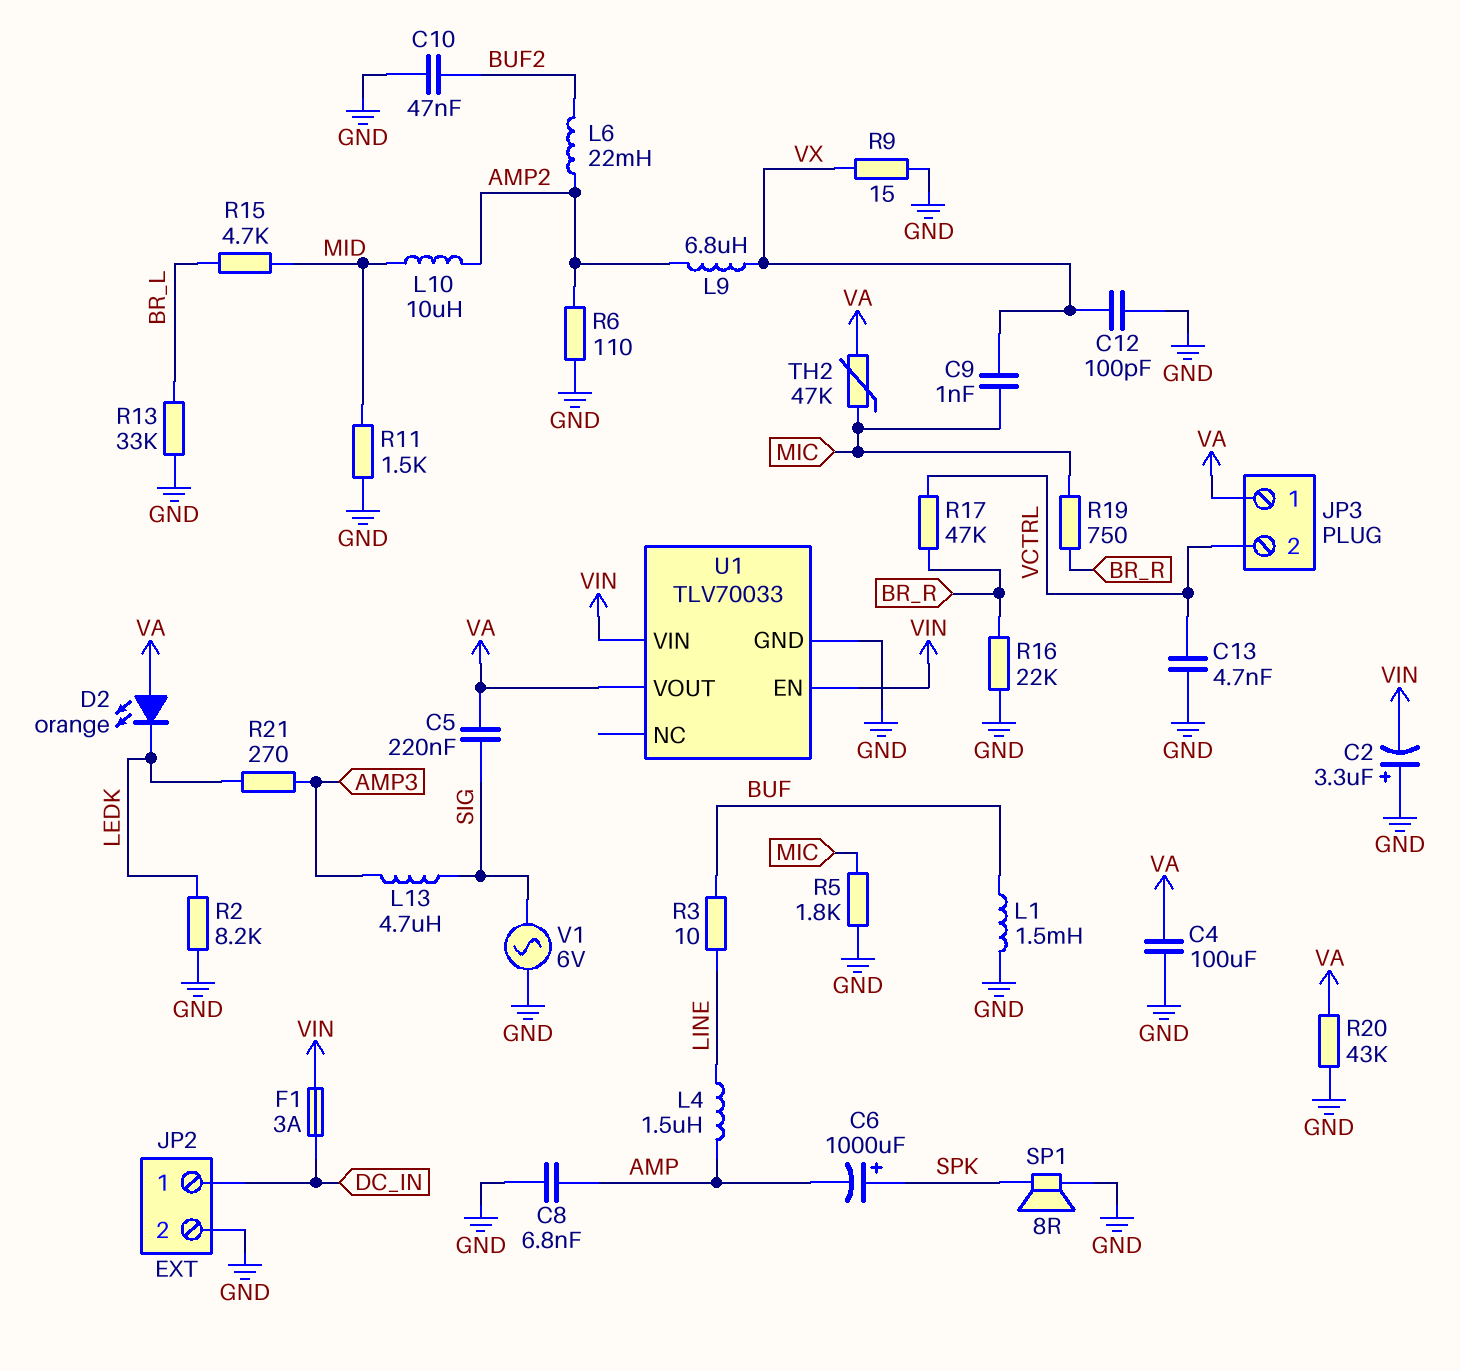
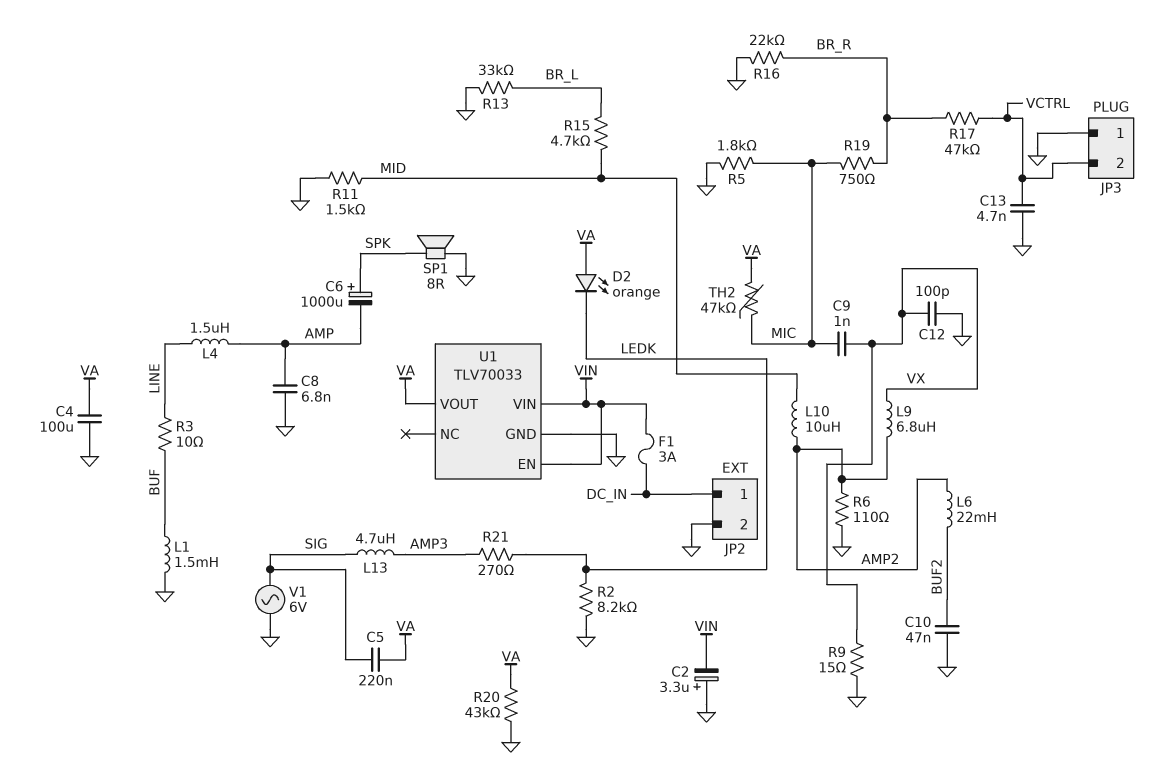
JP3 pin 1: VA -> GND

